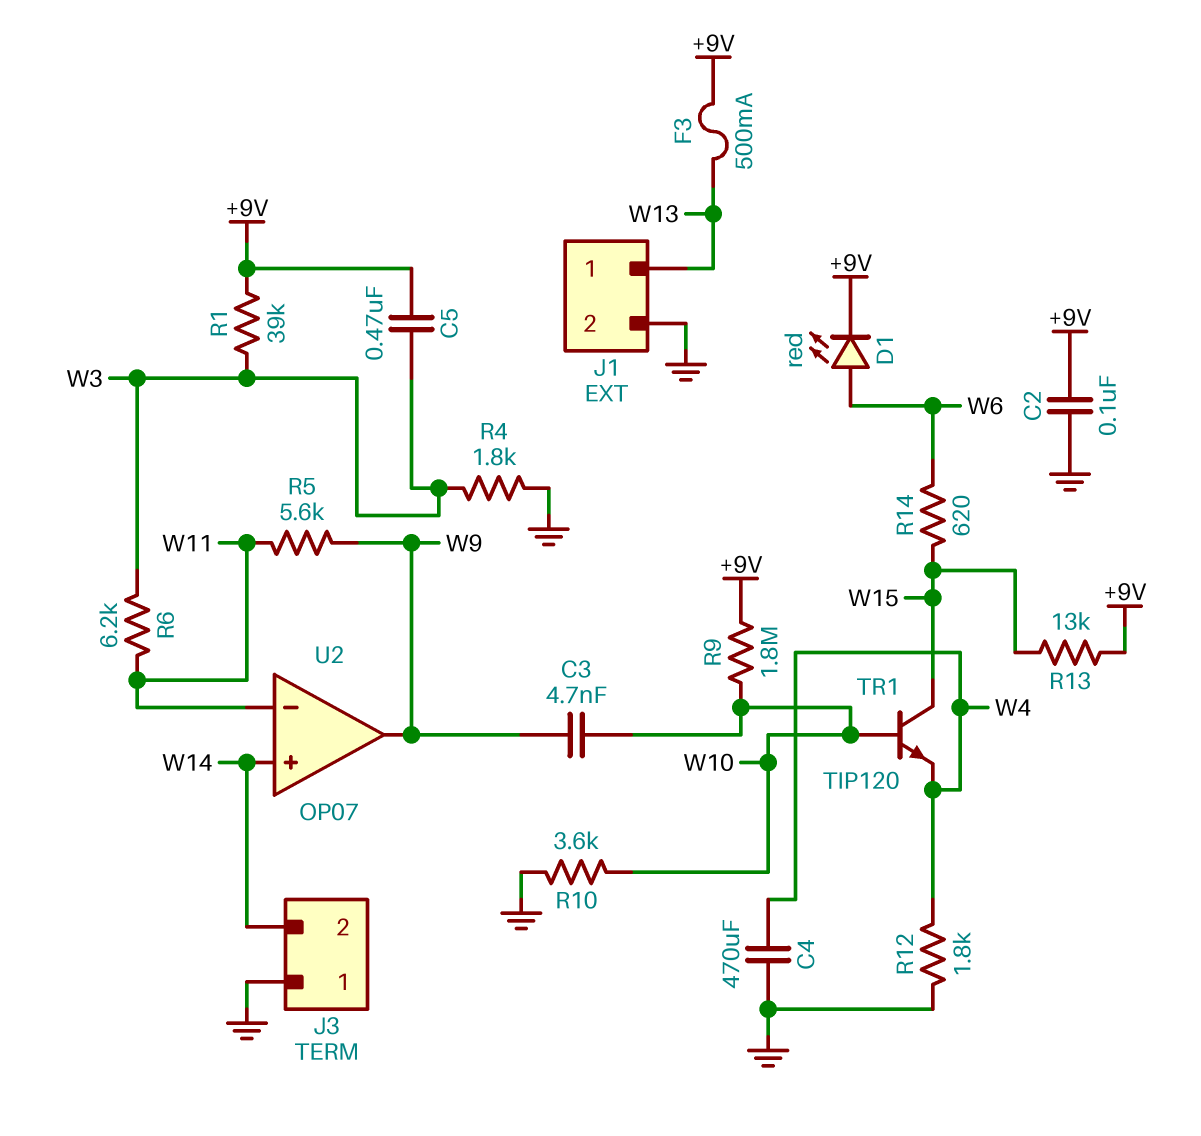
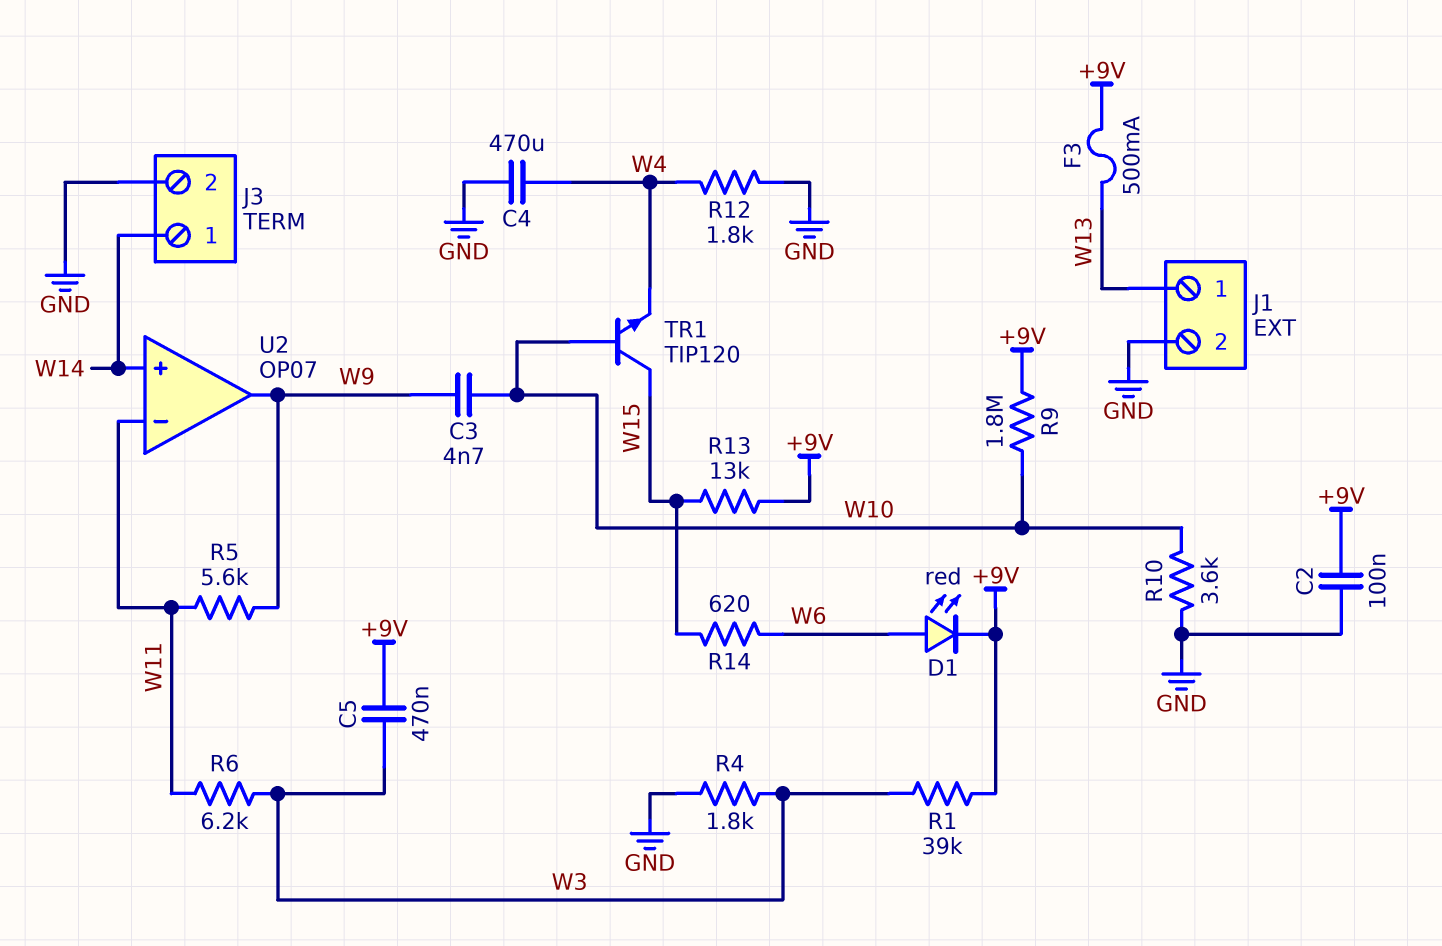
J3 pin 1: GND -> W14
J3 pin 2: W14 -> GND

